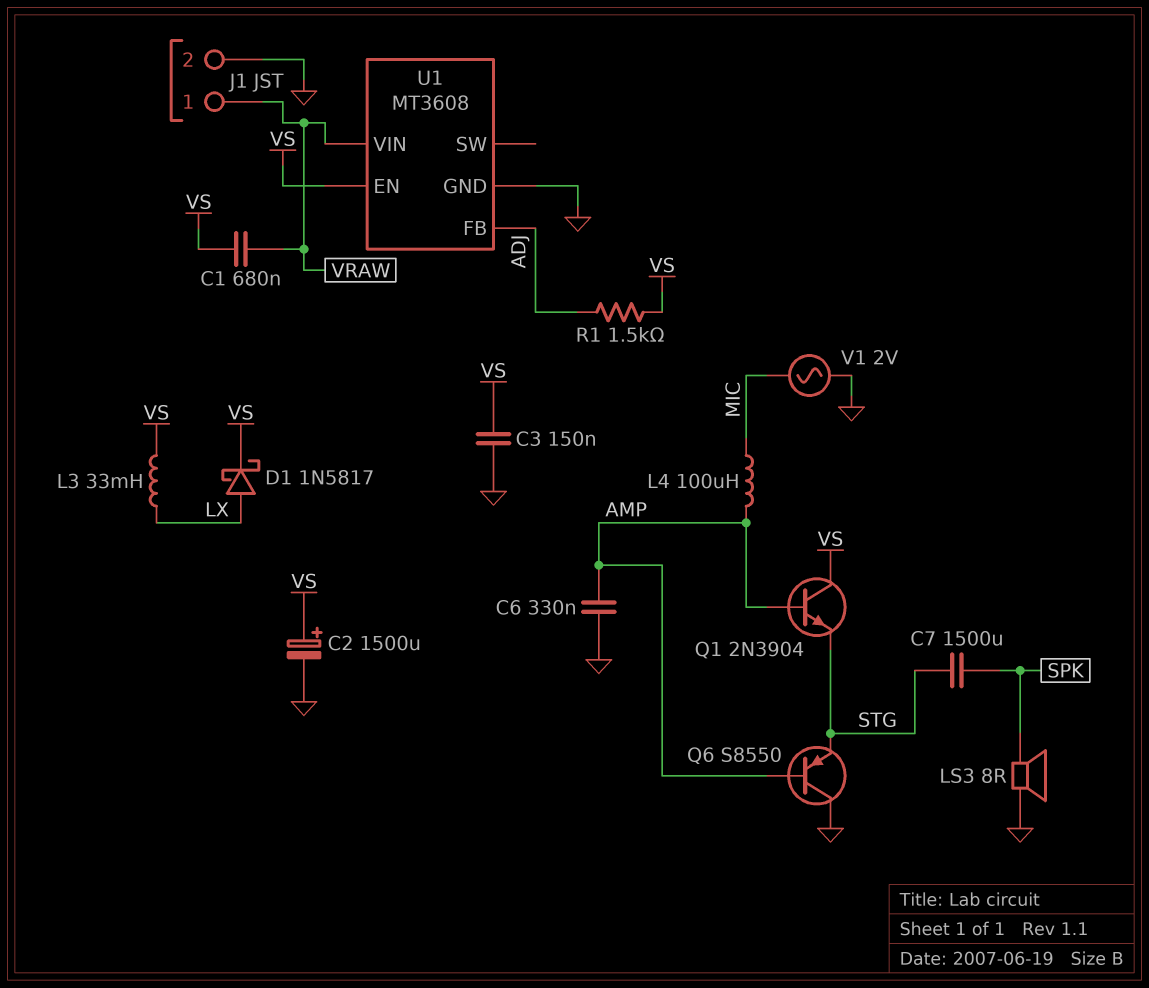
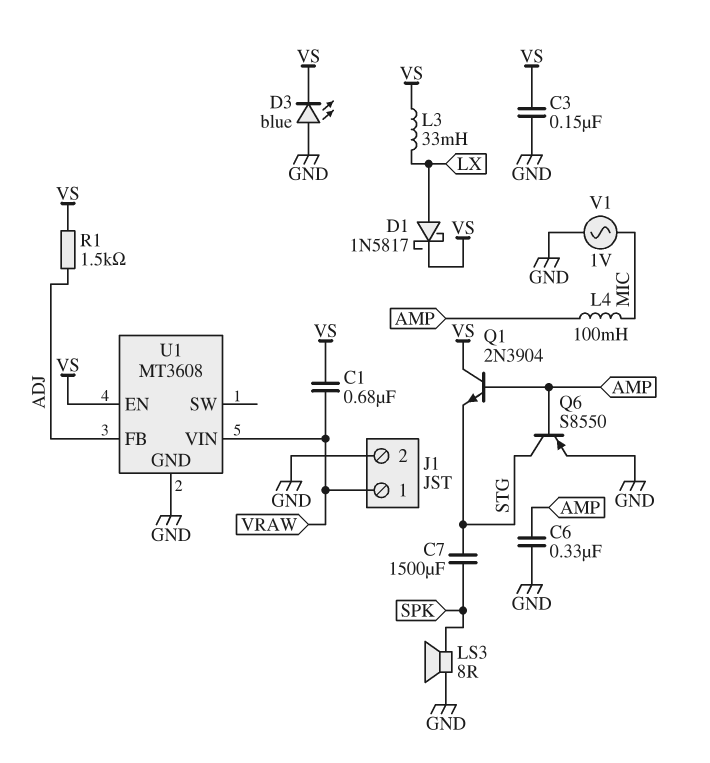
C2: 1500uF (plus VS, minus GND) -> none
D3: none -> LED blue (A GND, K VS)
L4: 100uH (AMP, MIC) -> 100mH (AMP, MIC)
Q6: PNP S8550 (B AMP, C GND, E STG) -> PNP S8550 (B AMP, C STG, E GND)
V1: AC 2V (GND, MIC) -> AC 1V (GND, MIC)

